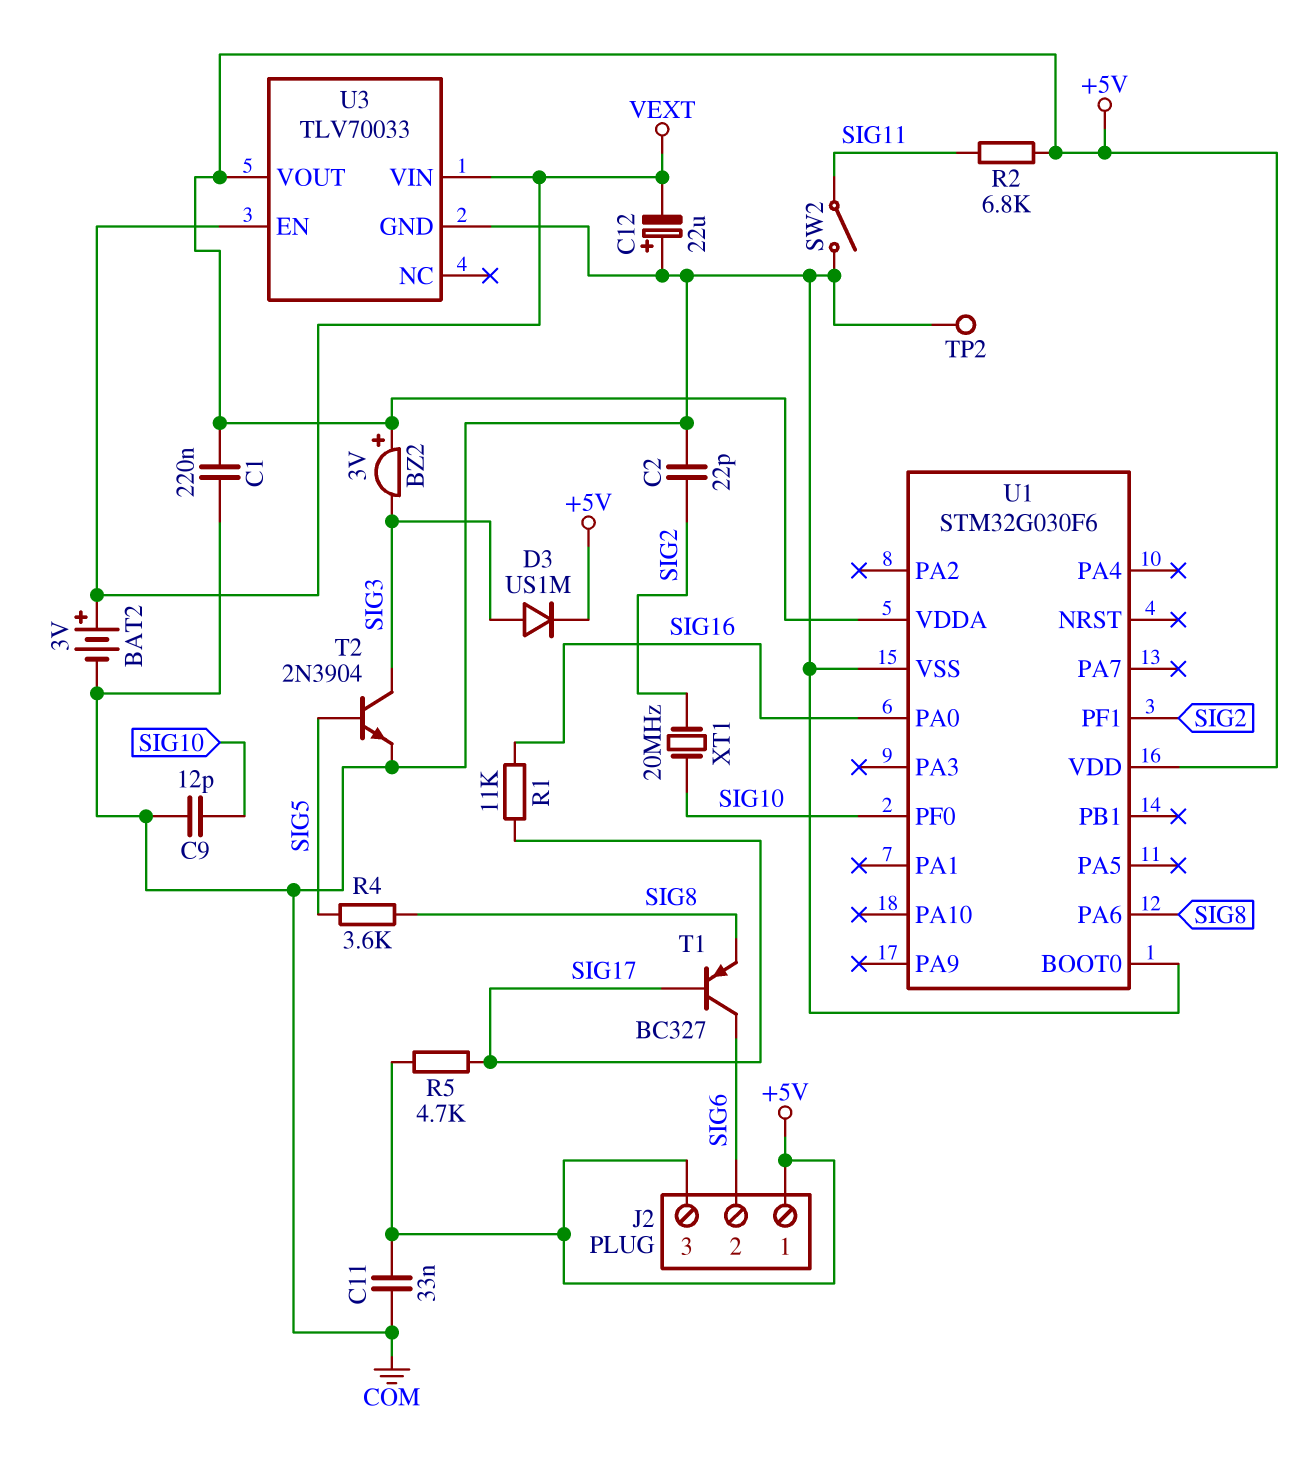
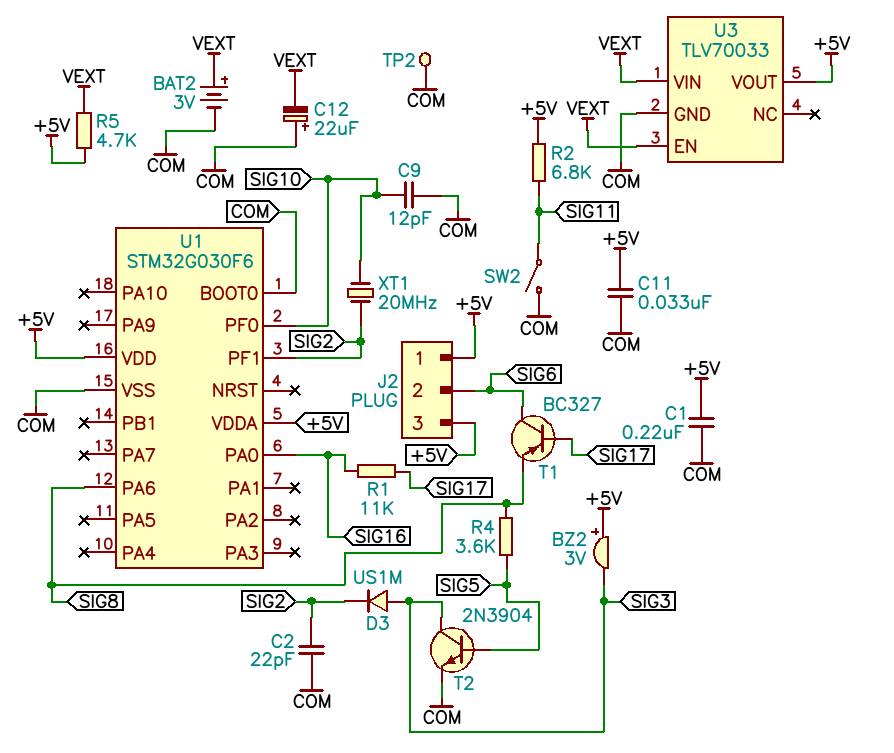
D3: diode US1M (A SIG3, K +5V) -> diode US1M (A SIG3, K SIG2)
R5: 4.7k (+5V, SIG17) -> 4.7k (+5V, VEXT)

